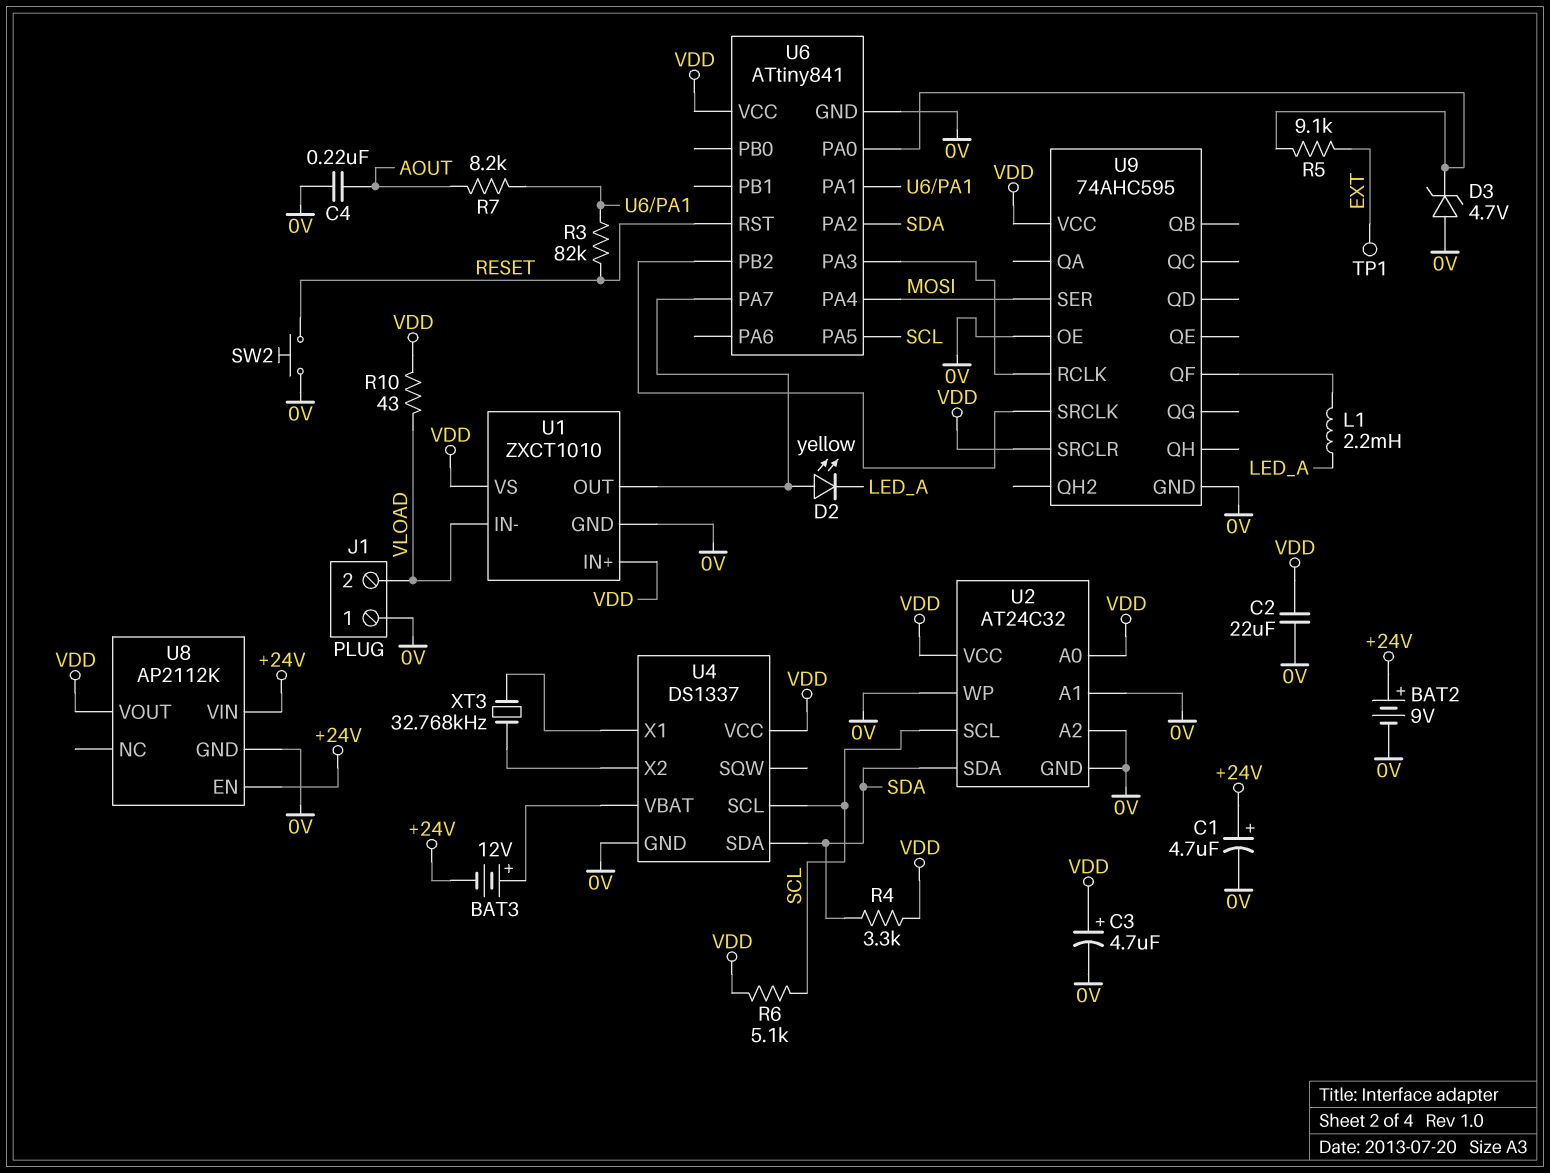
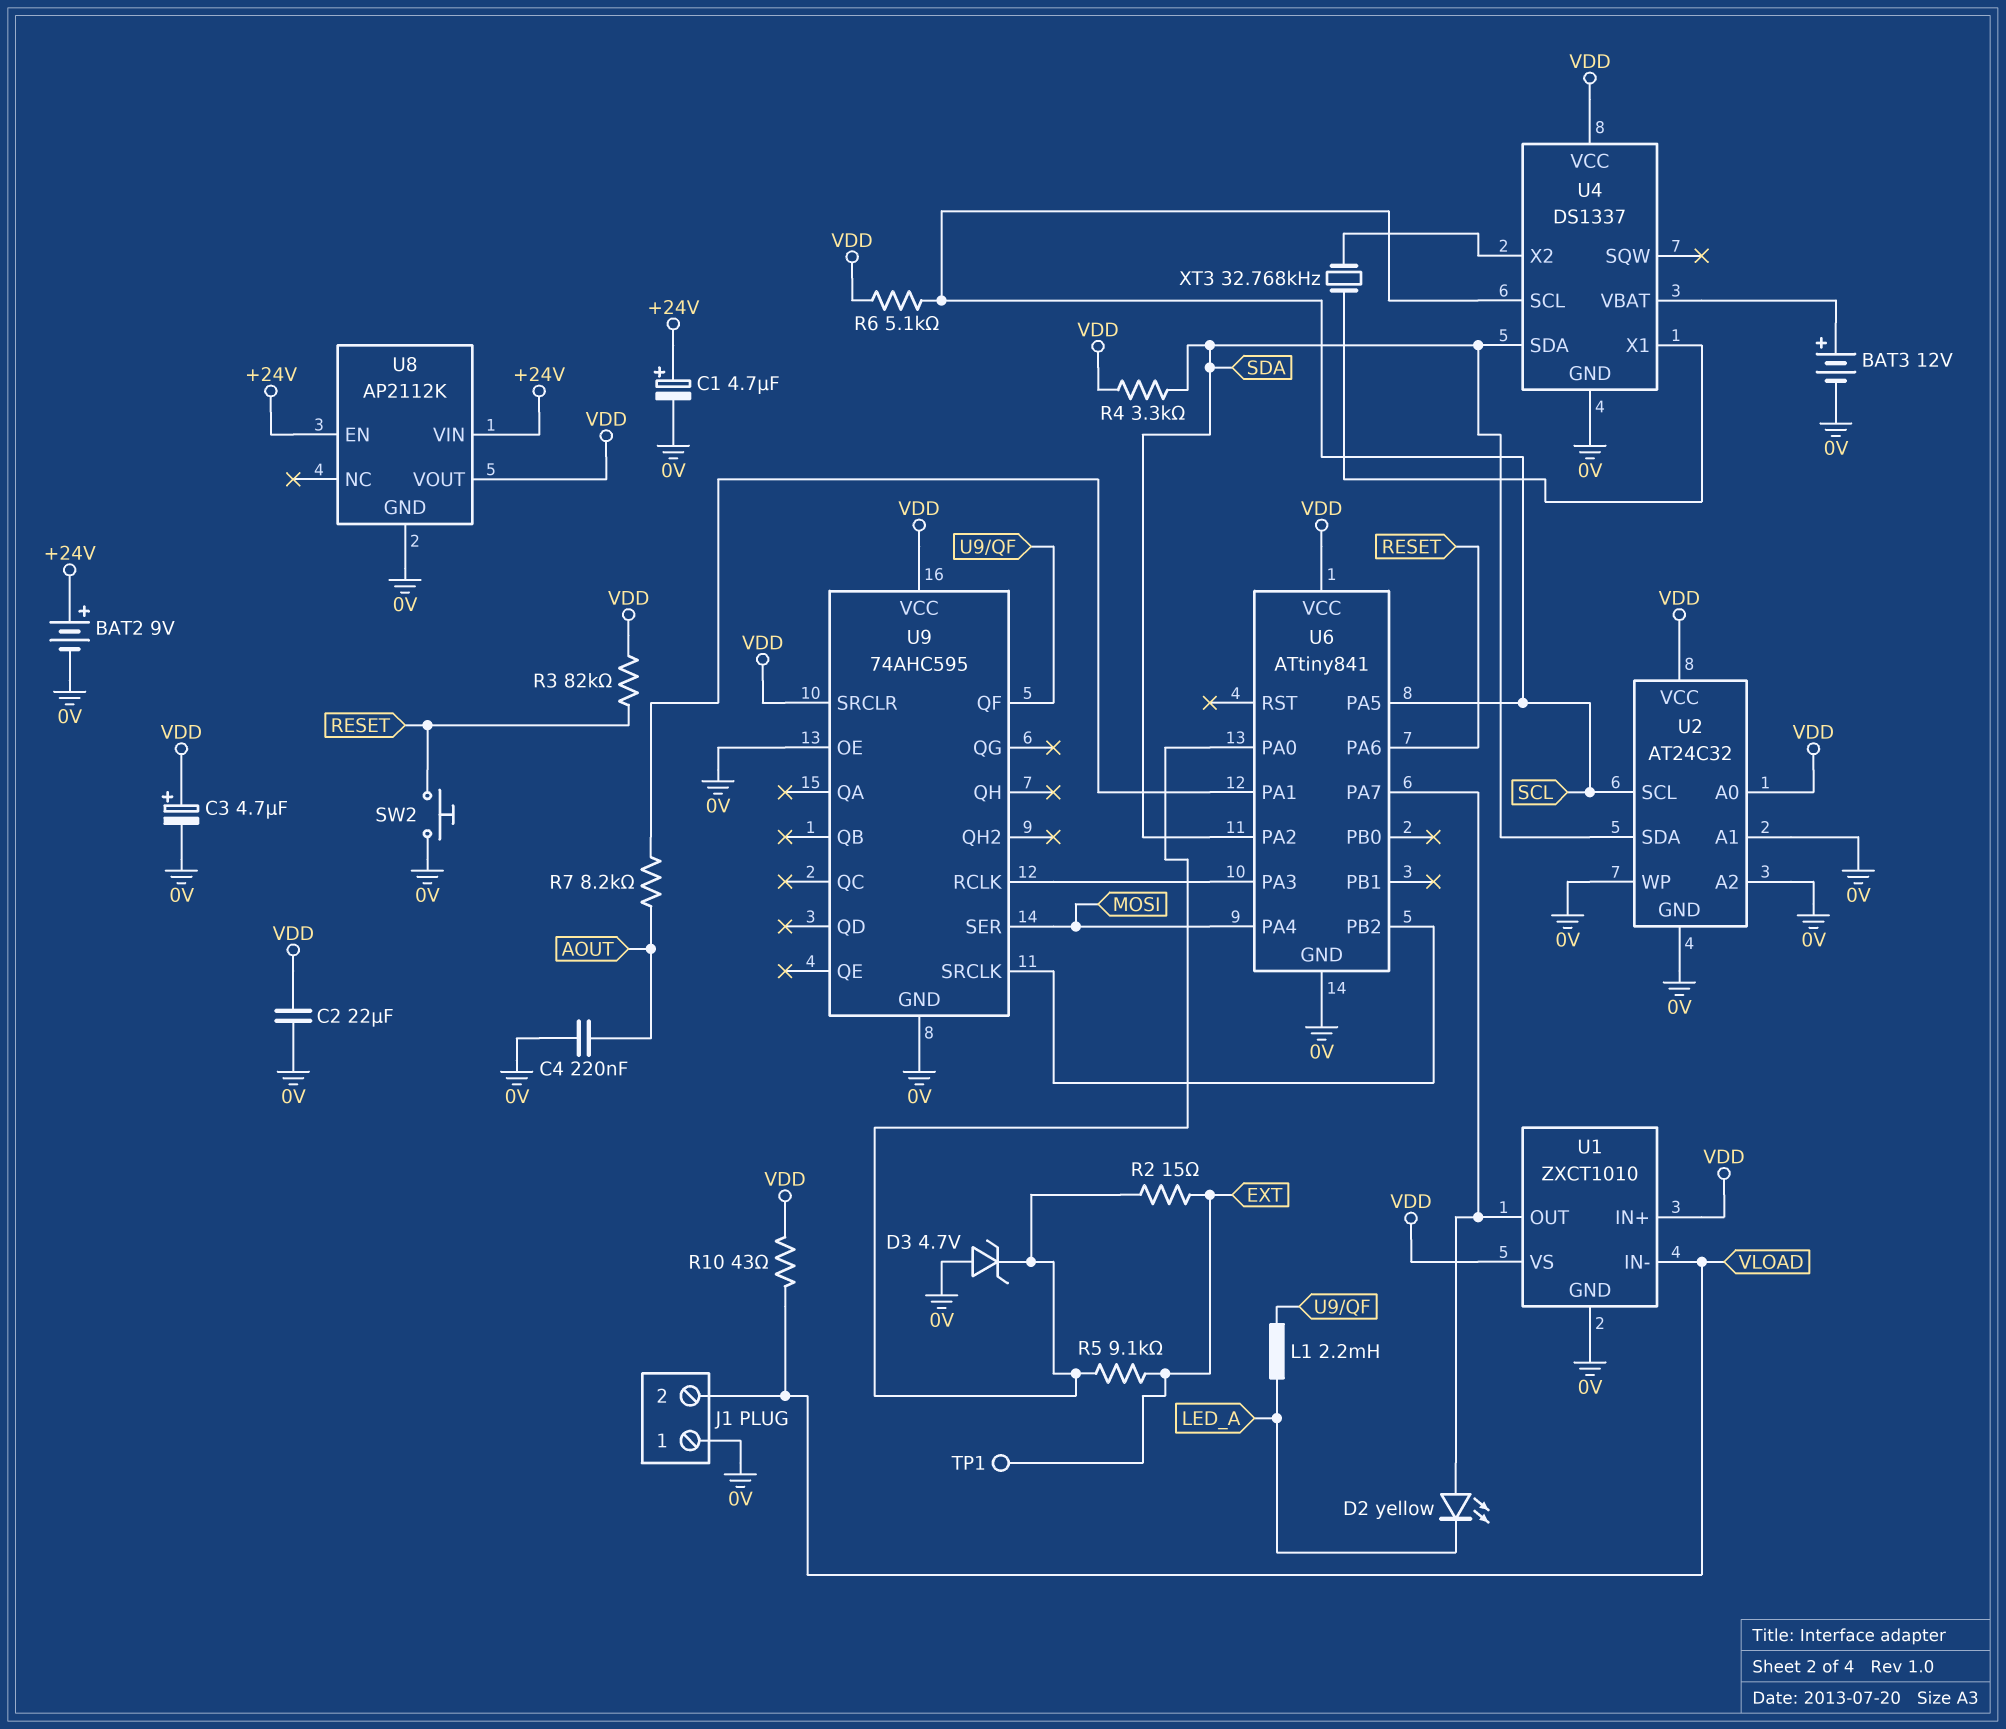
BAT3: 12V (plus U4/VBAT, minus +24V) -> 12V (plus U4/VBAT, minus 0V)
R2: none -> 15 (EXT, U6/PA0)
R3: 82k (RESET, U6/PA1) -> 82k (RESET, VDD)
U6 pin PA6: none -> RESET
U6 pin RST: RESET -> none

